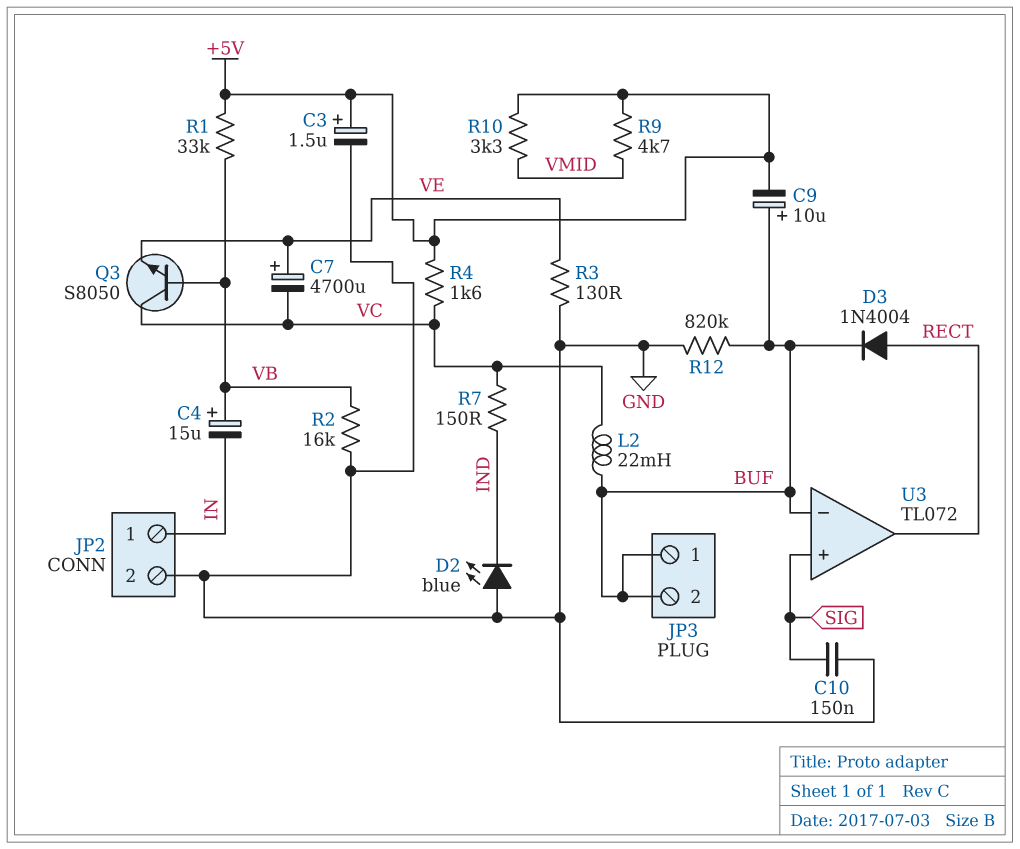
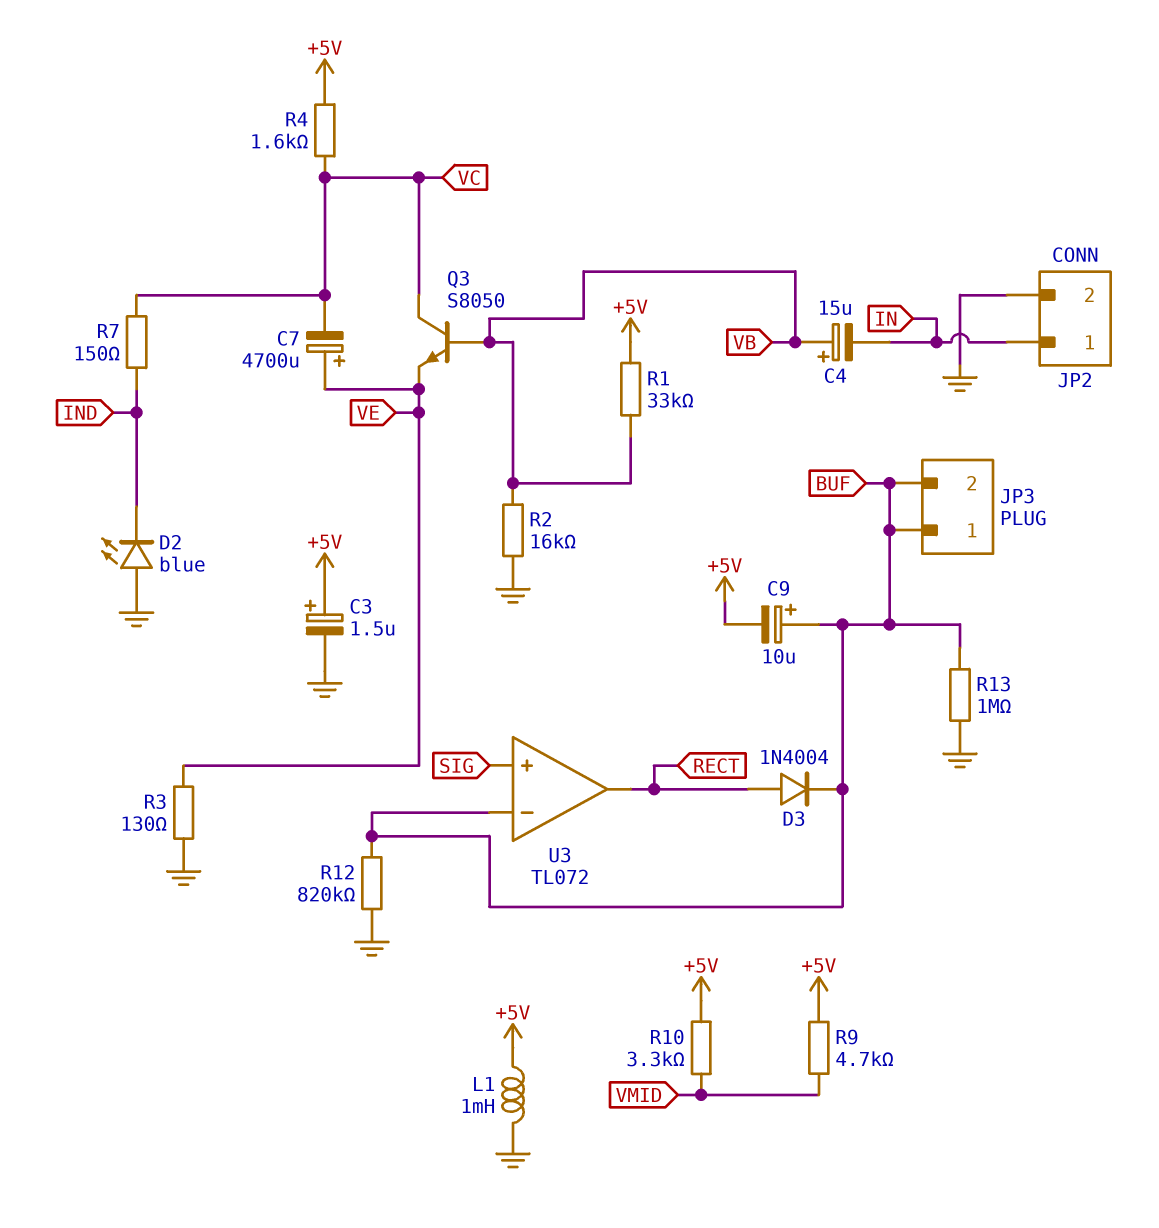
C10: 150nF (GND, SIG) -> none
L1: none -> 1mH (+5V, GND)
L2: 22mH (BUF, VC) -> none
R13: none -> 1M (BUF, GND)

